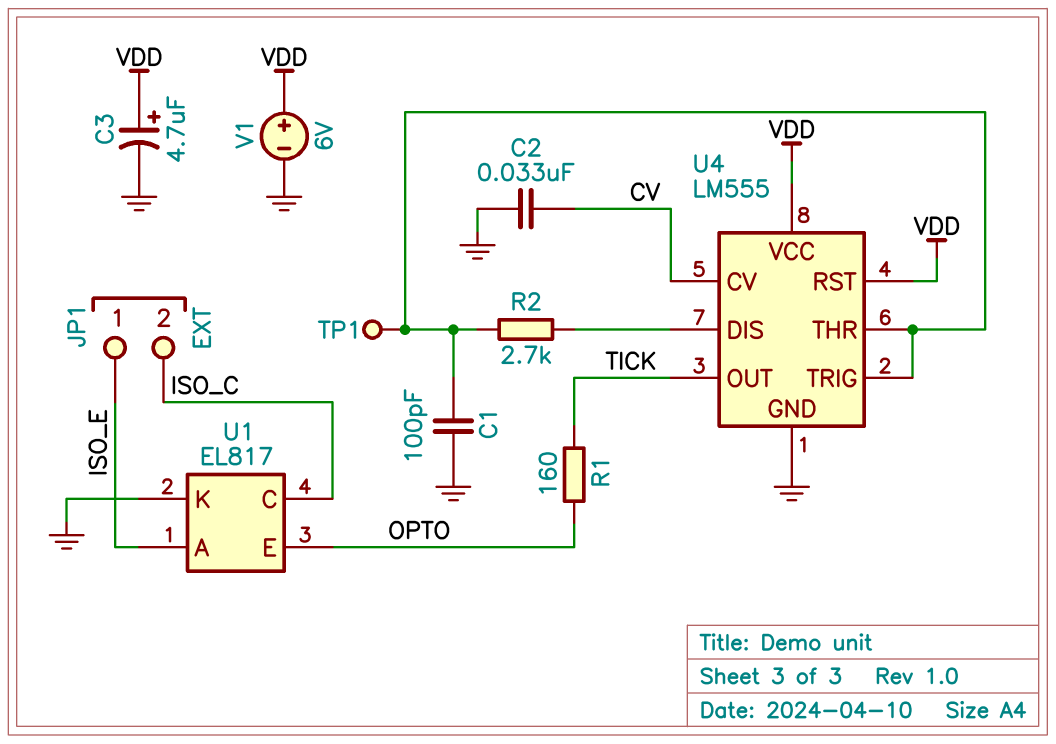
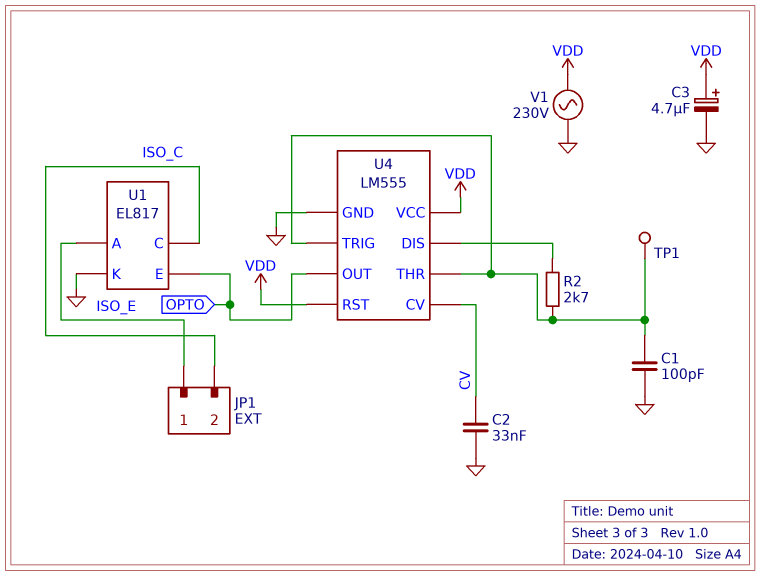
R1: 160 (OPTO, TICK) -> none
U4 pin OUT: TICK -> OPTO
V1: 6V (plus VDD, minus GND) -> AC 230V (GND, VDD)

